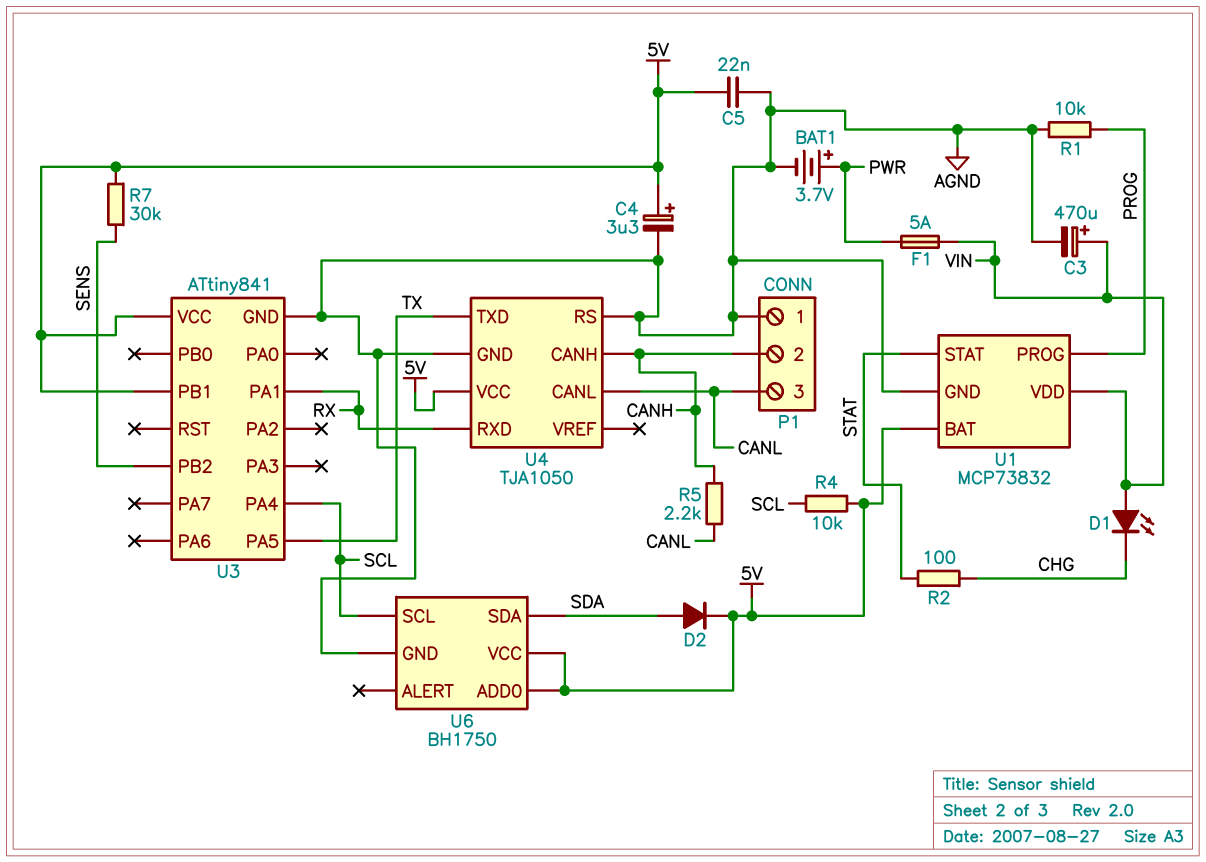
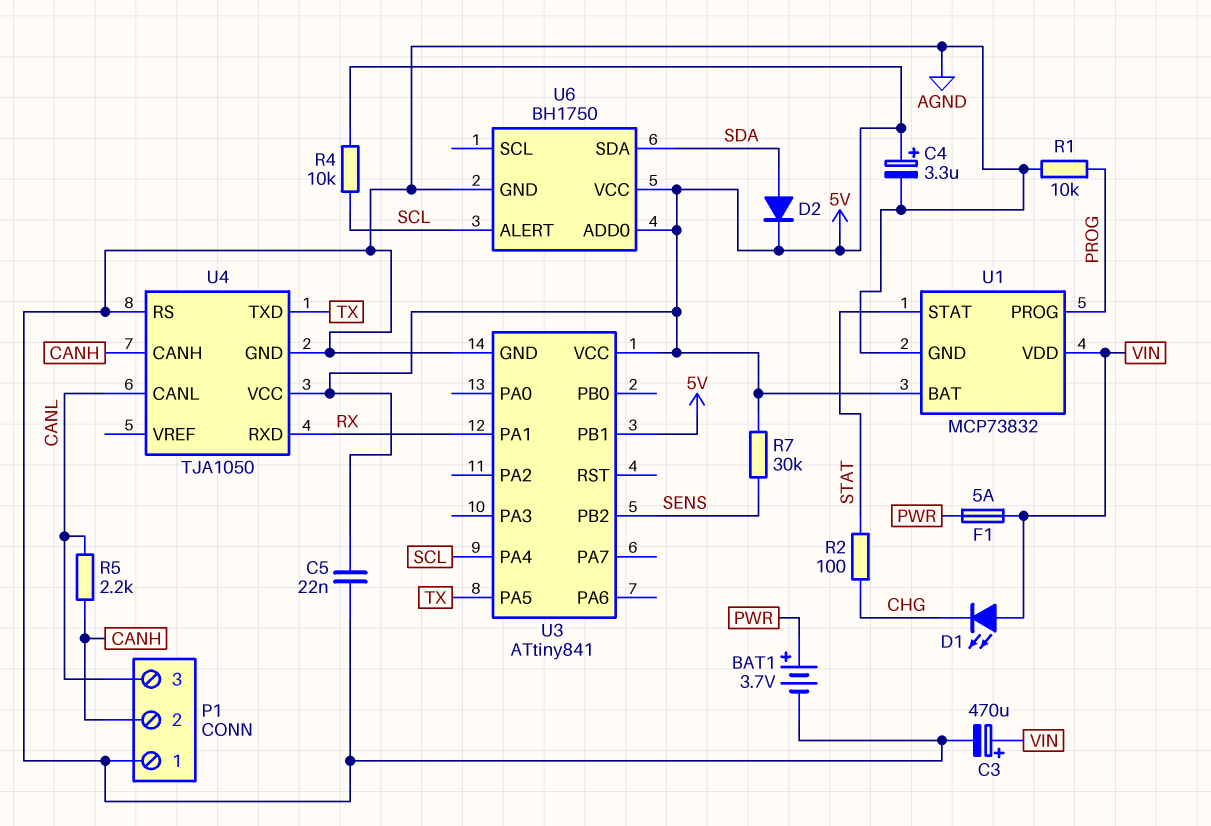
U6 pin ALERT: none -> SCL
U6 pin SCL: SCL -> none

